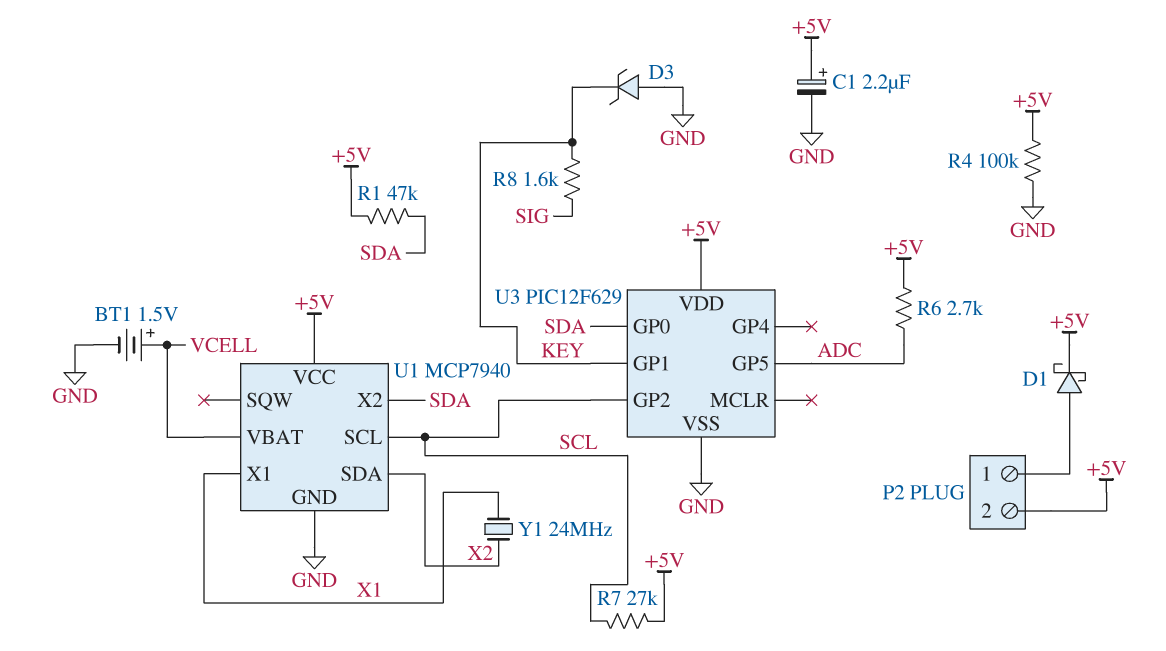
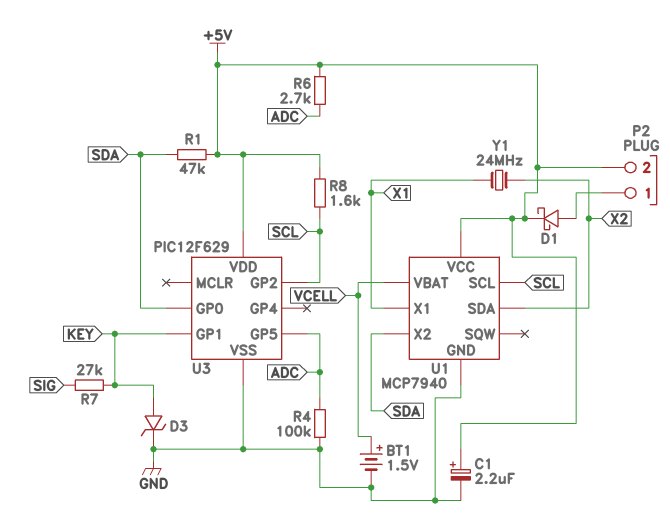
D3: zener (A GND, K KEY) -> zener (A KEY, K GND)
R4: 100k (+5V, GND) -> 100k (ADC, GND)
R7: 27k (+5V, SCL) -> 27k (KEY, SIG)
R8: 1.6k (KEY, SIG) -> 1.6k (+5V, SCL)

